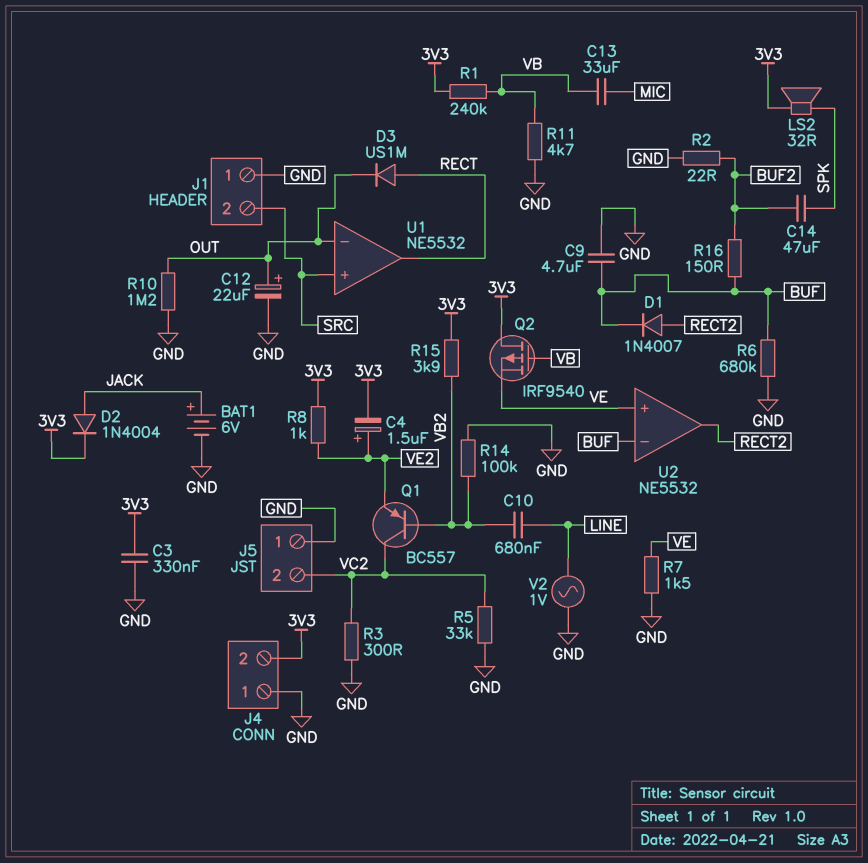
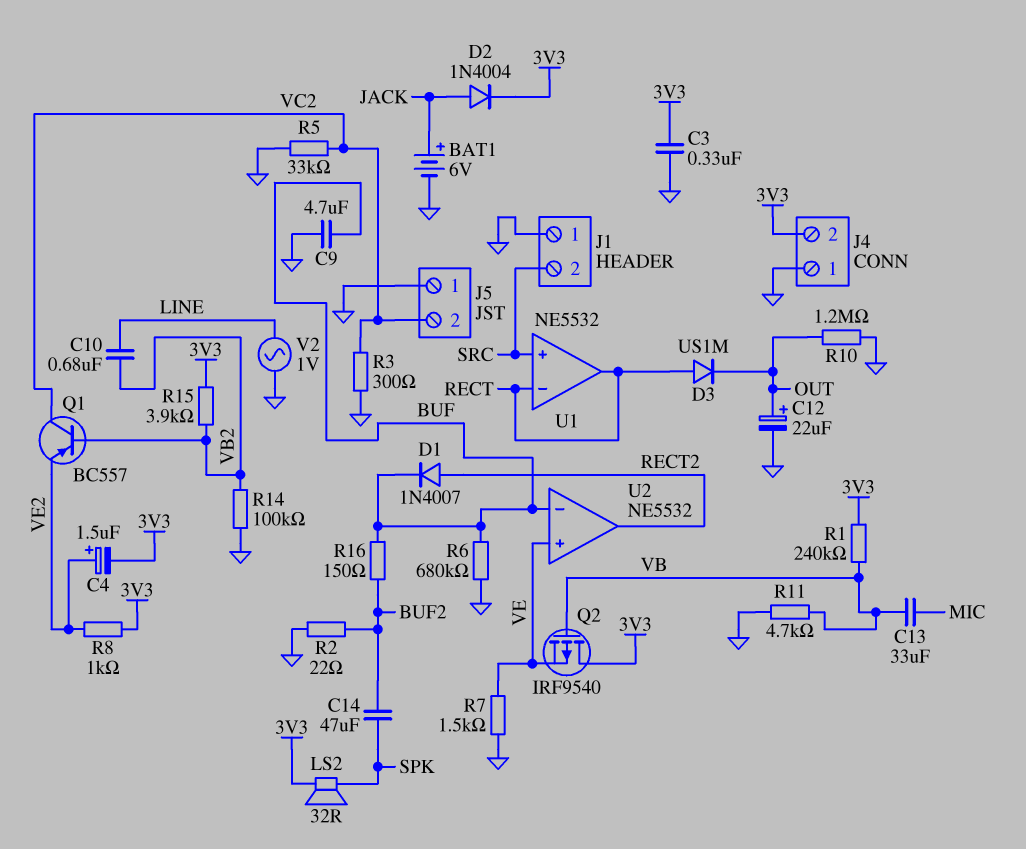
U1 pin in-: OUT -> RECT

